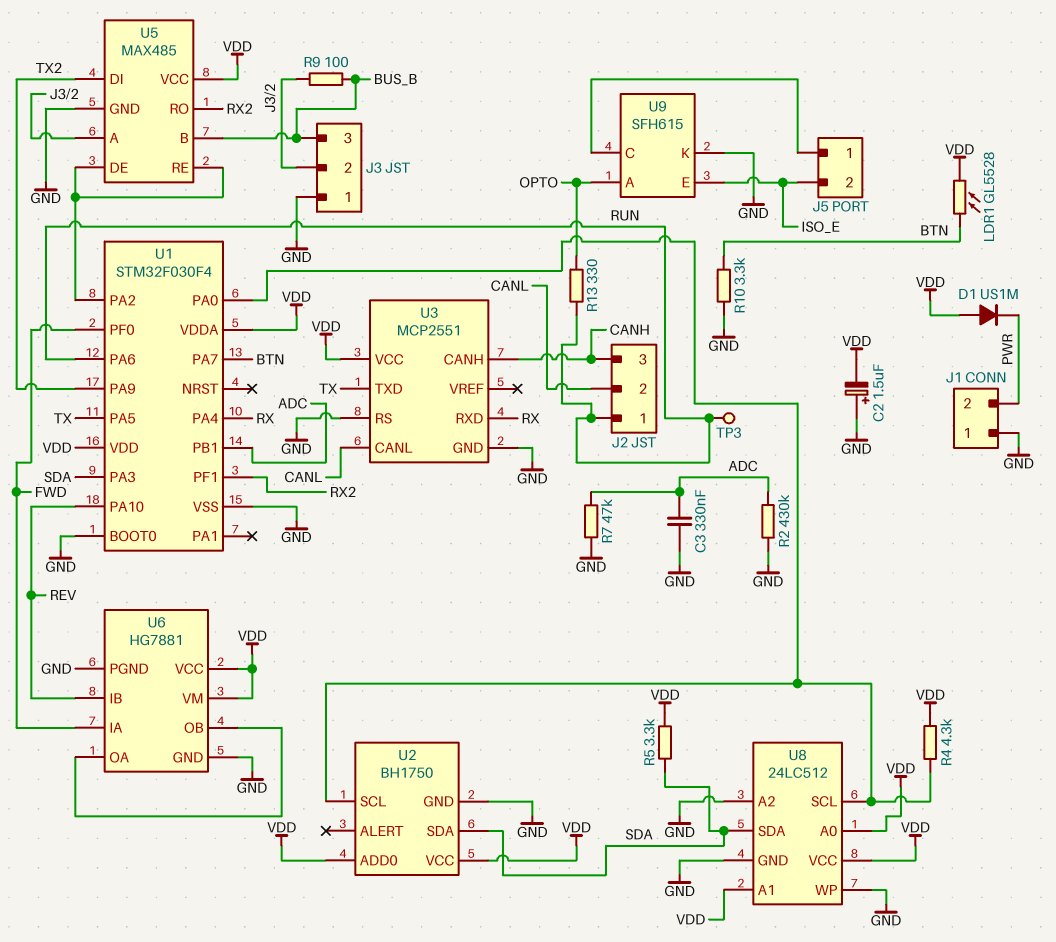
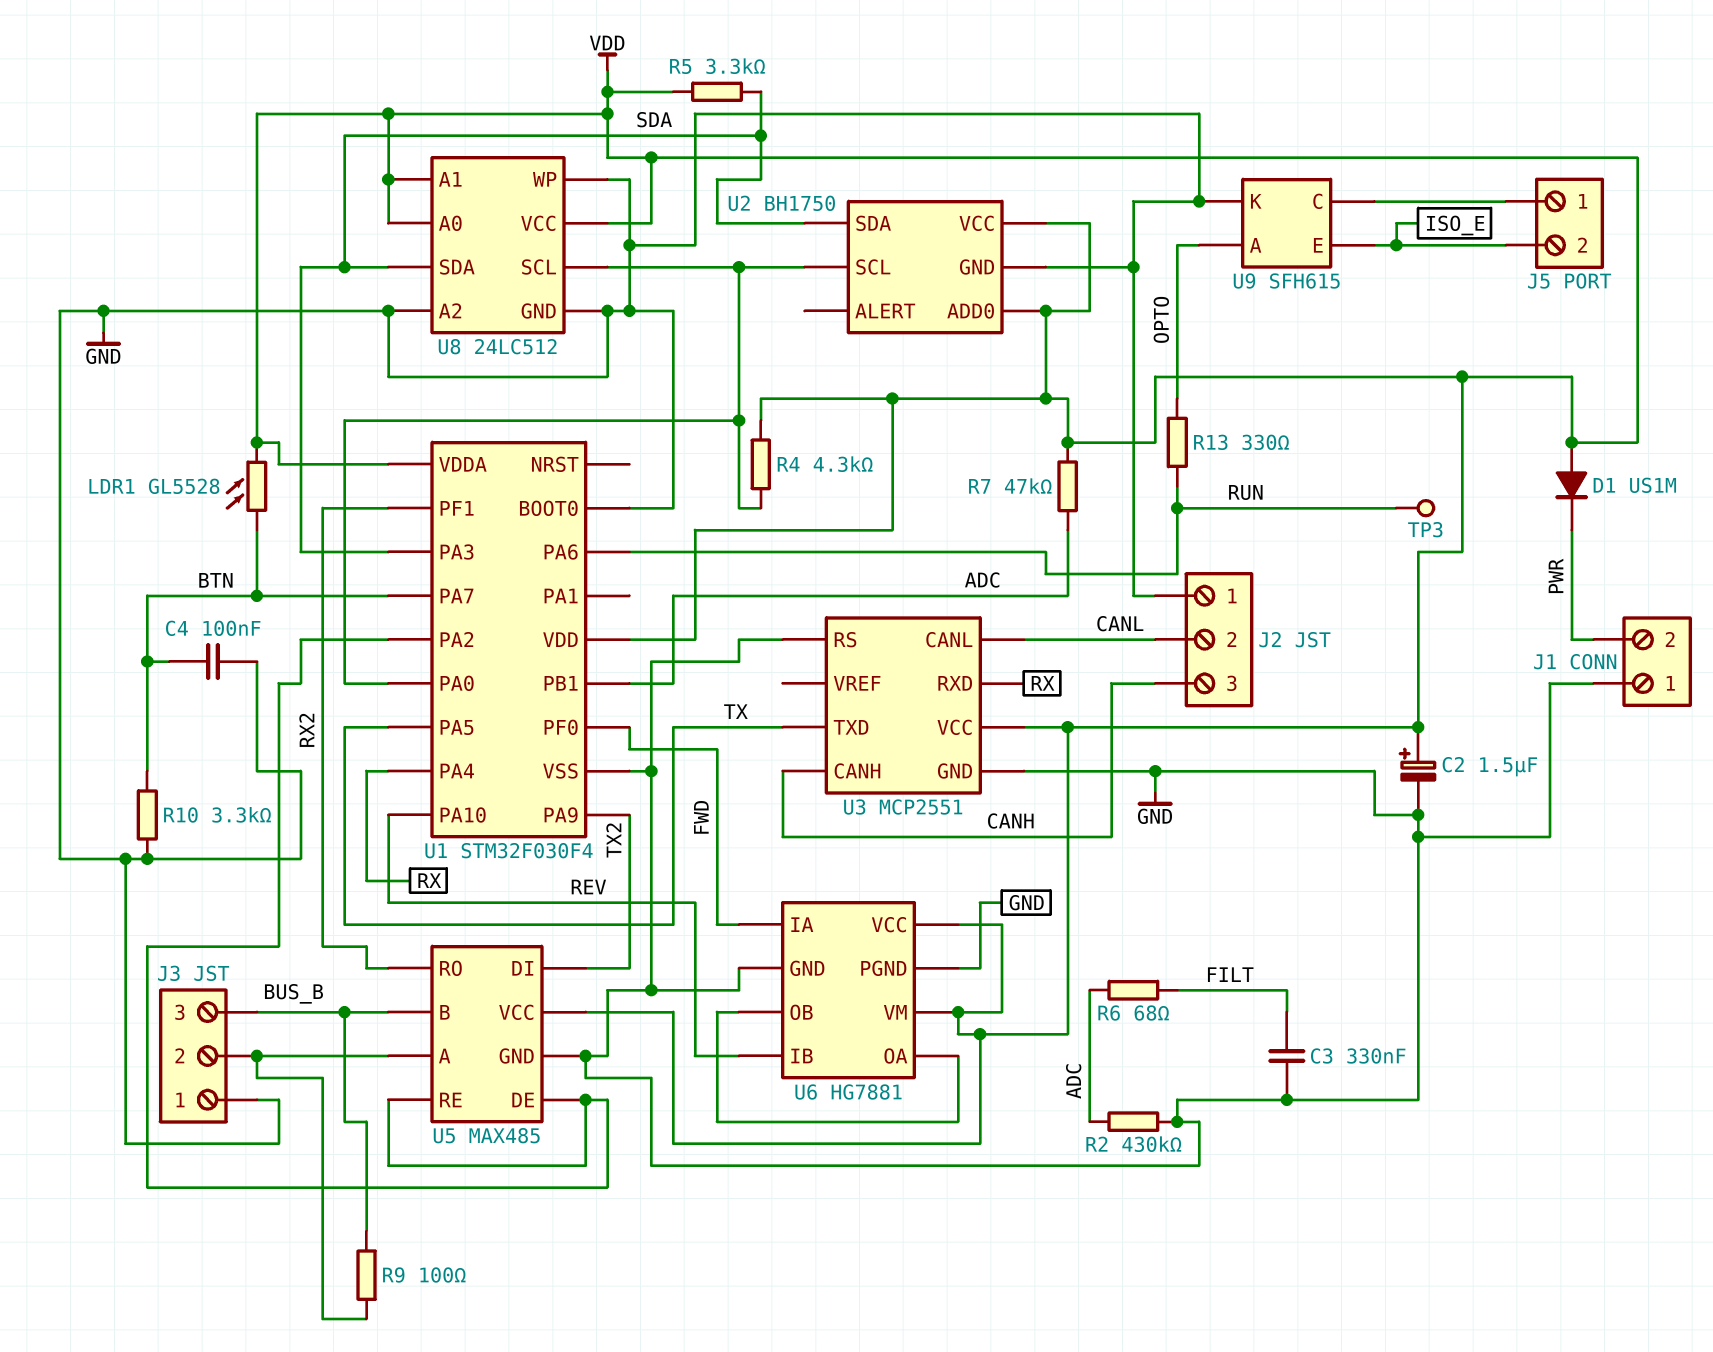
C2: 1.5uF (plus GND, minus VDD) -> 1.5uF (plus VDD, minus GND)
C3: 330nF (ADC, GND) -> 330nF (FILT, GND)
C4: none -> 100nF (BTN, GND)
J2 pin 1: RUN -> GND
R6: none -> 68 (ADC, FILT)
R7: 47k (ADC, GND) -> 47k (ADC, VDD)

